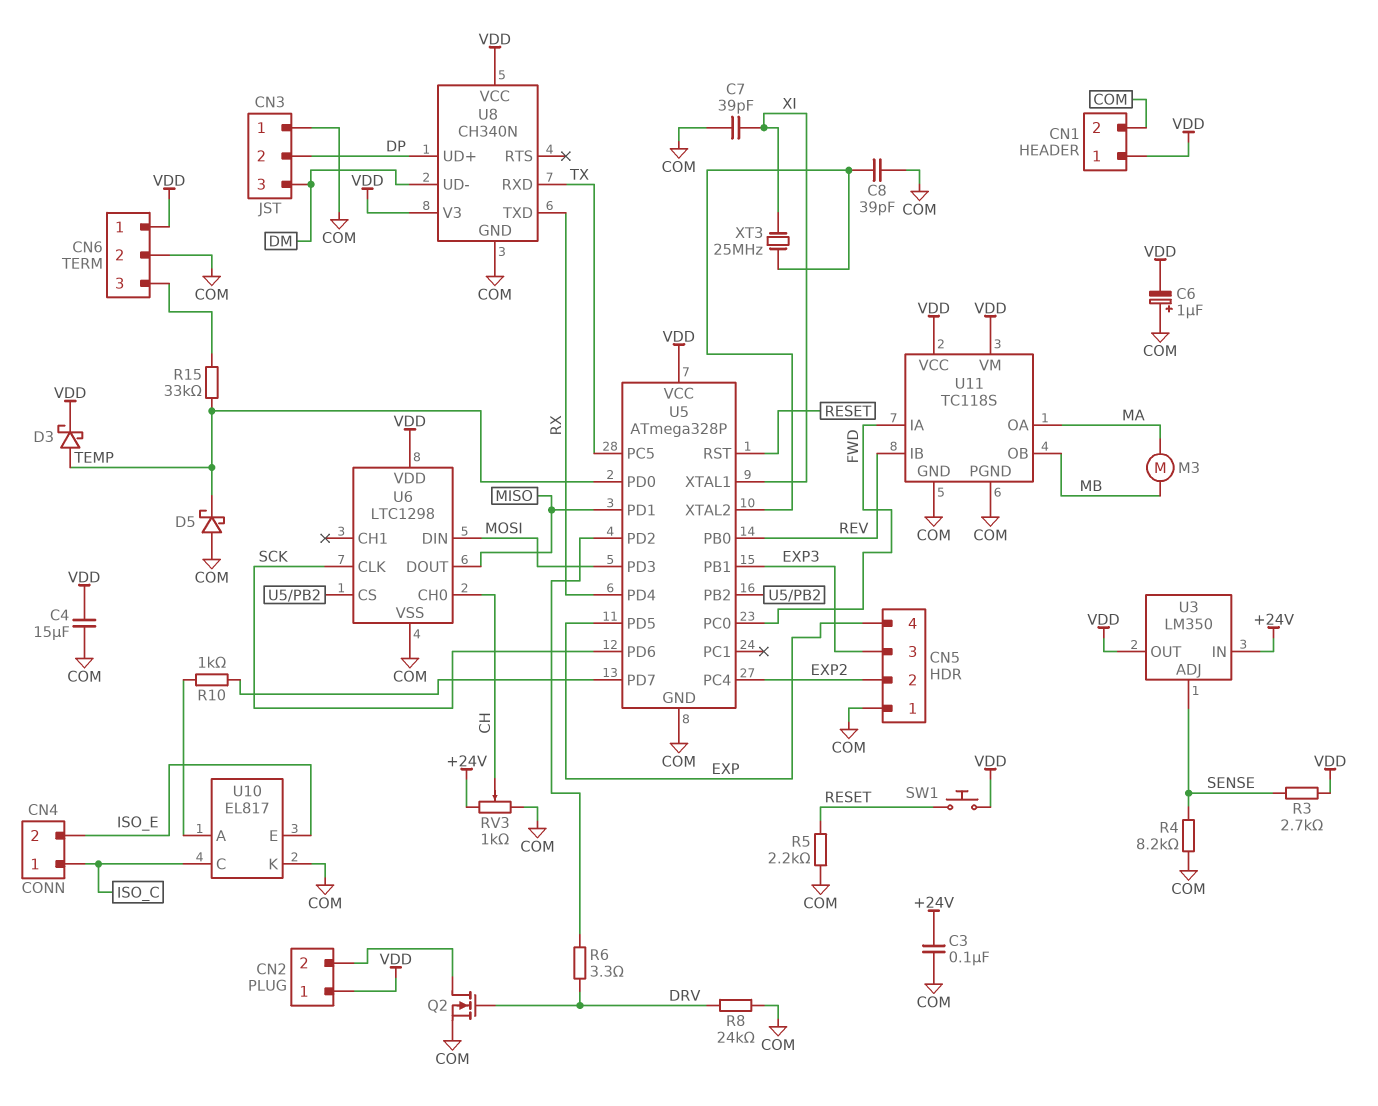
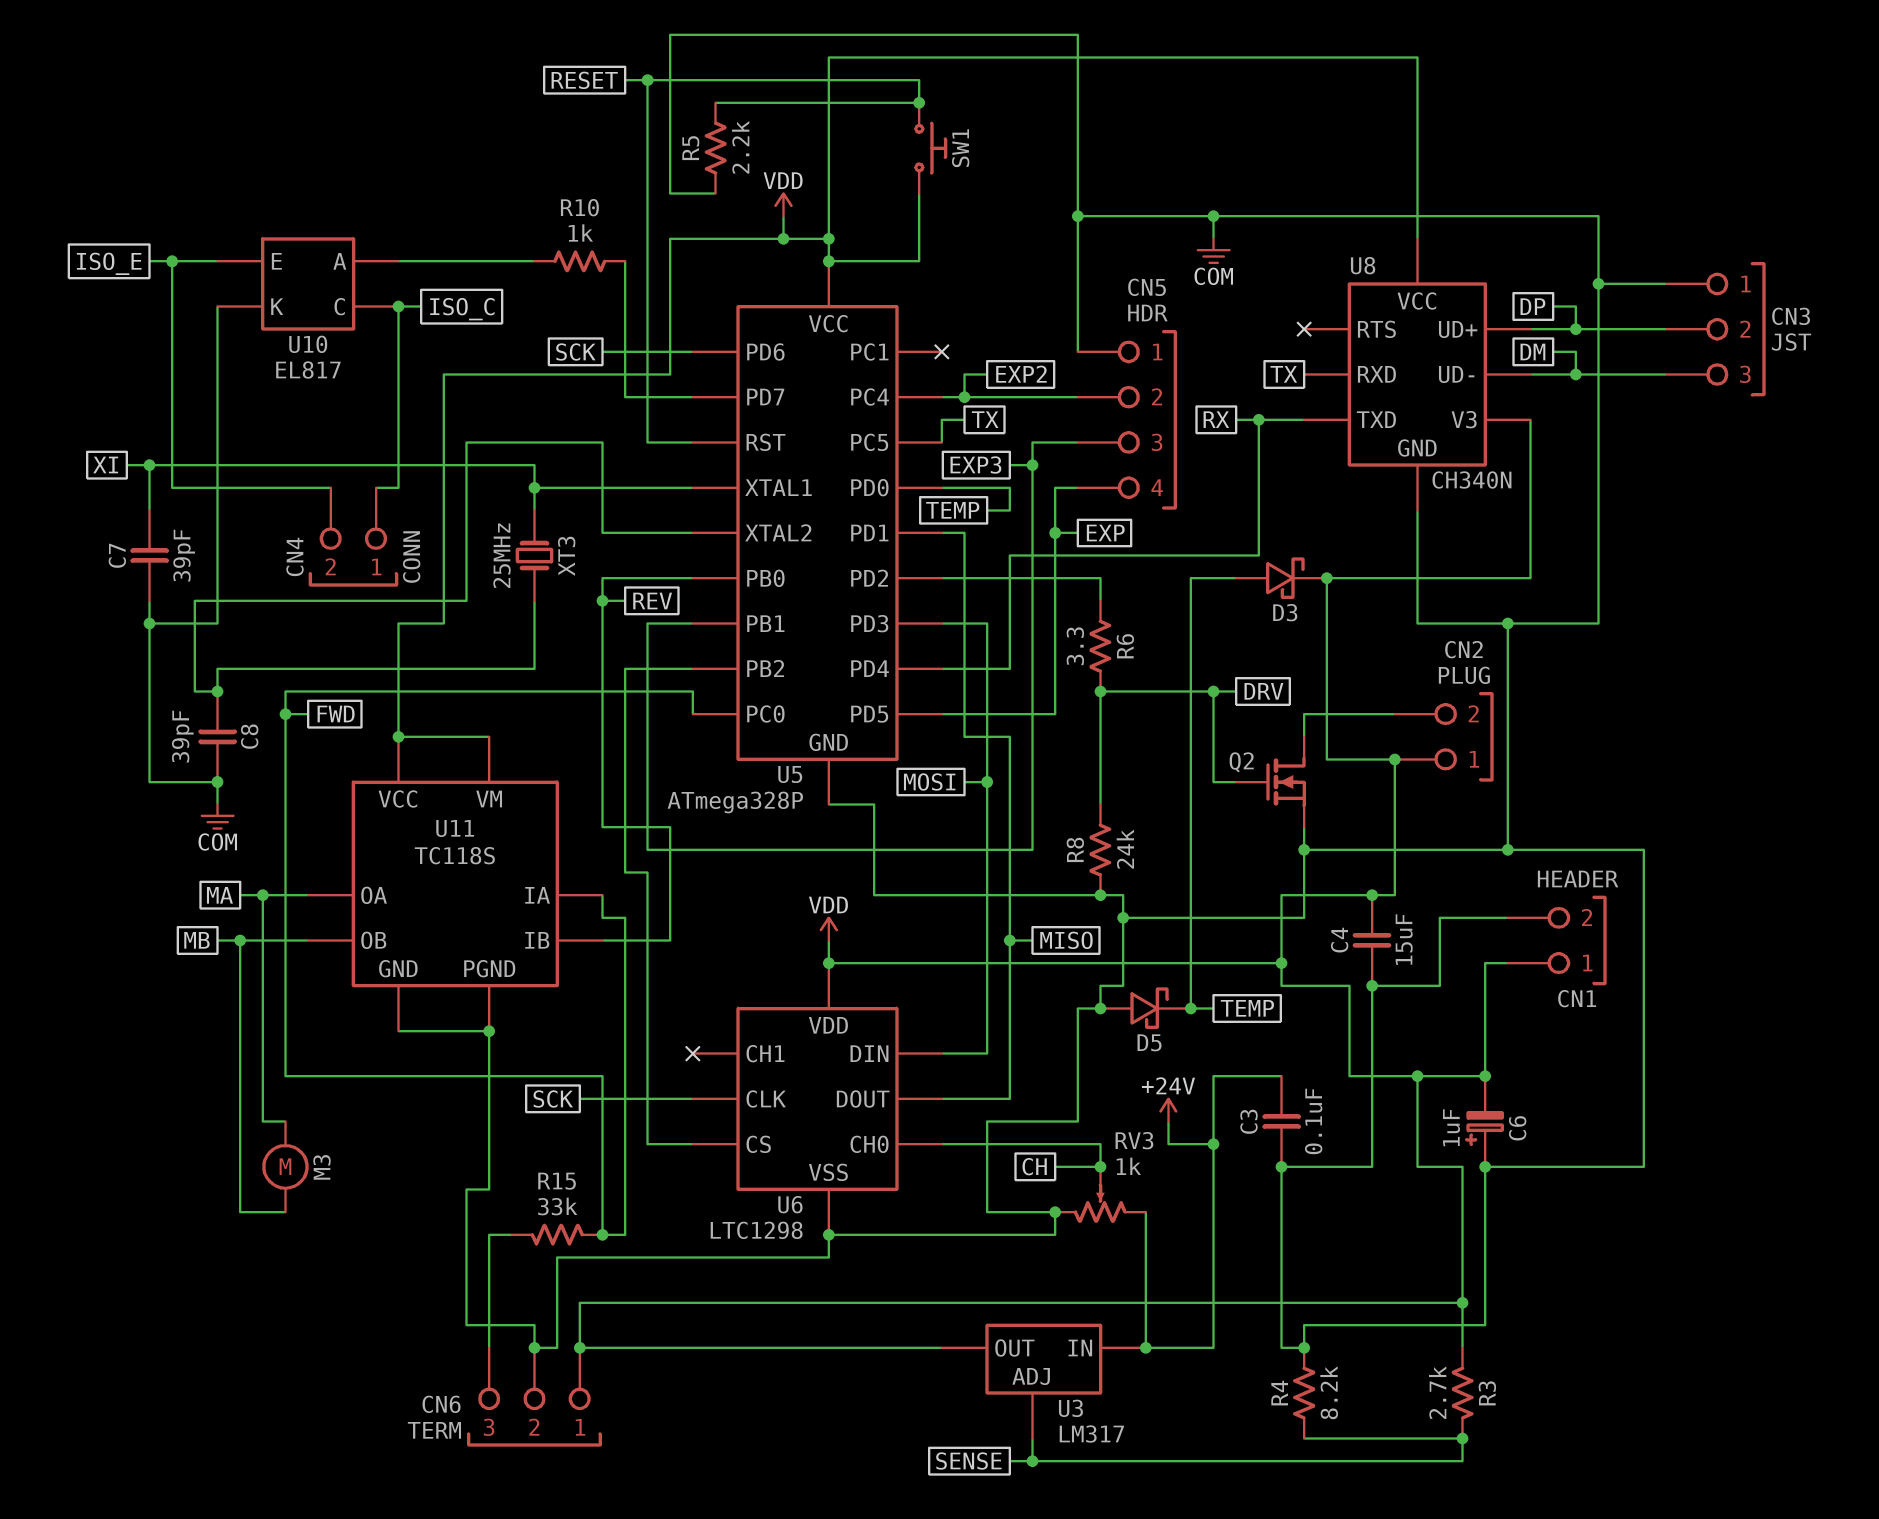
R15: 33k (CN6/3, TEMP) -> 33k (CN6/3, FWD)
U3: LM350 -> LM317

